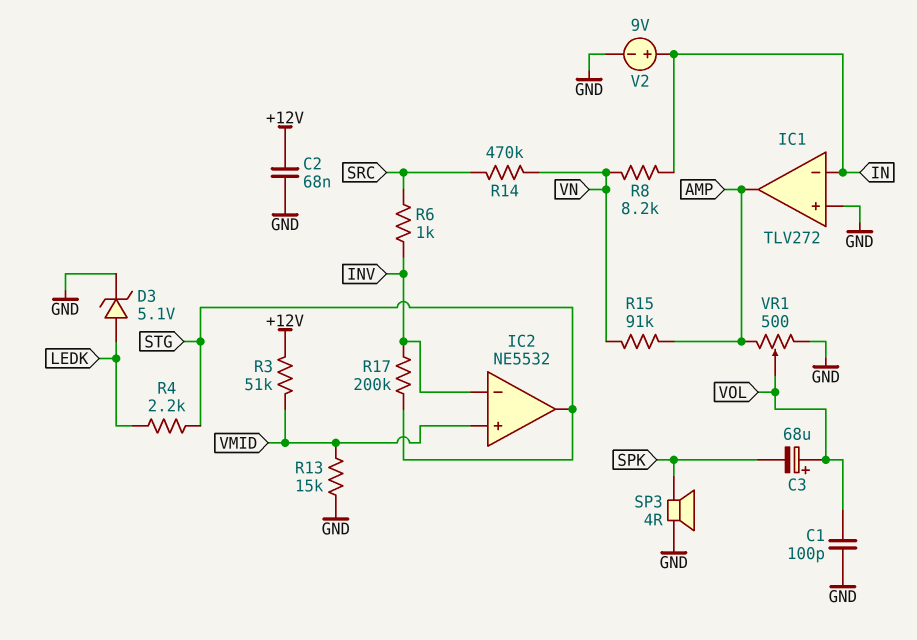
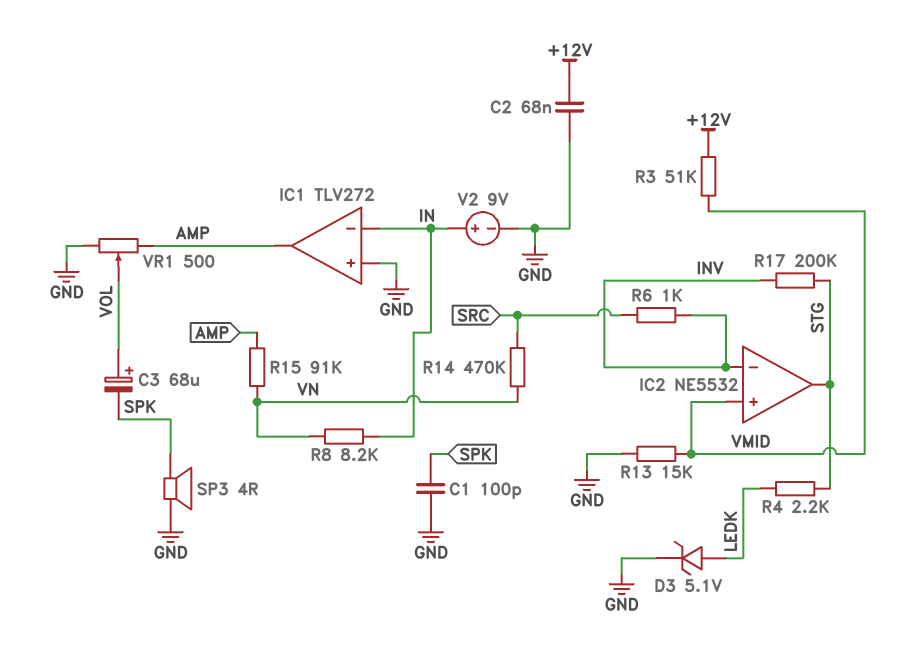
C1: 100pF (GND, VOL) -> 100pF (GND, SPK)

